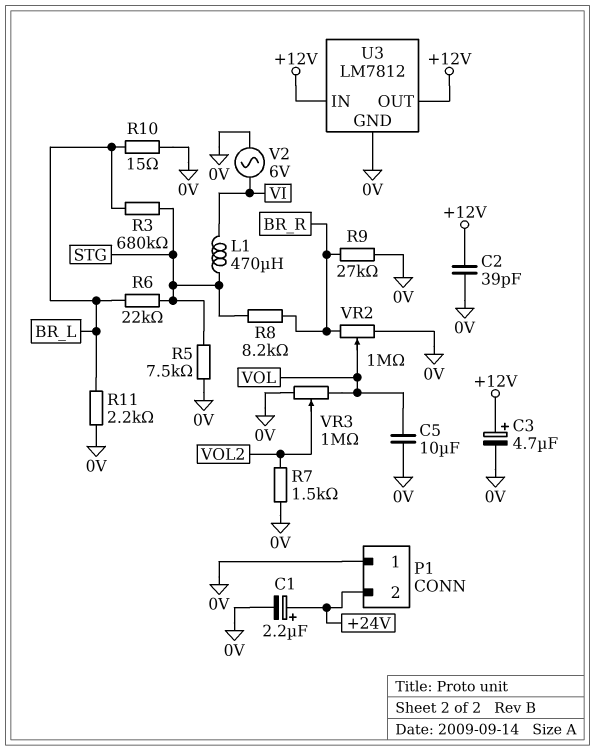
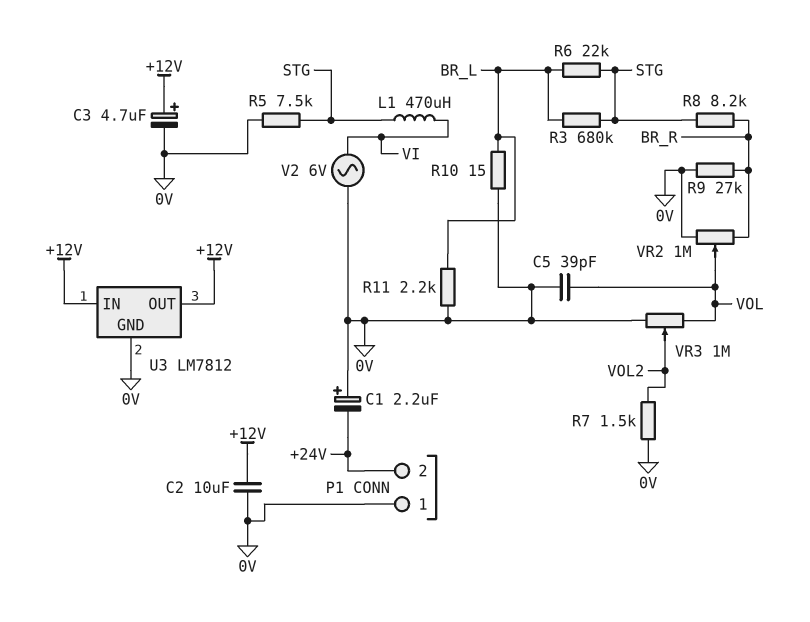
C1: 2.2uF (plus +24V, minus 0V) -> 2.2uF (plus 0V, minus +24V)
C2: 39pF (+12V, 0V) -> 10uF (+12V, 0V)
C5: 10uF (0V, VOL) -> 39pF (0V, VOL)

